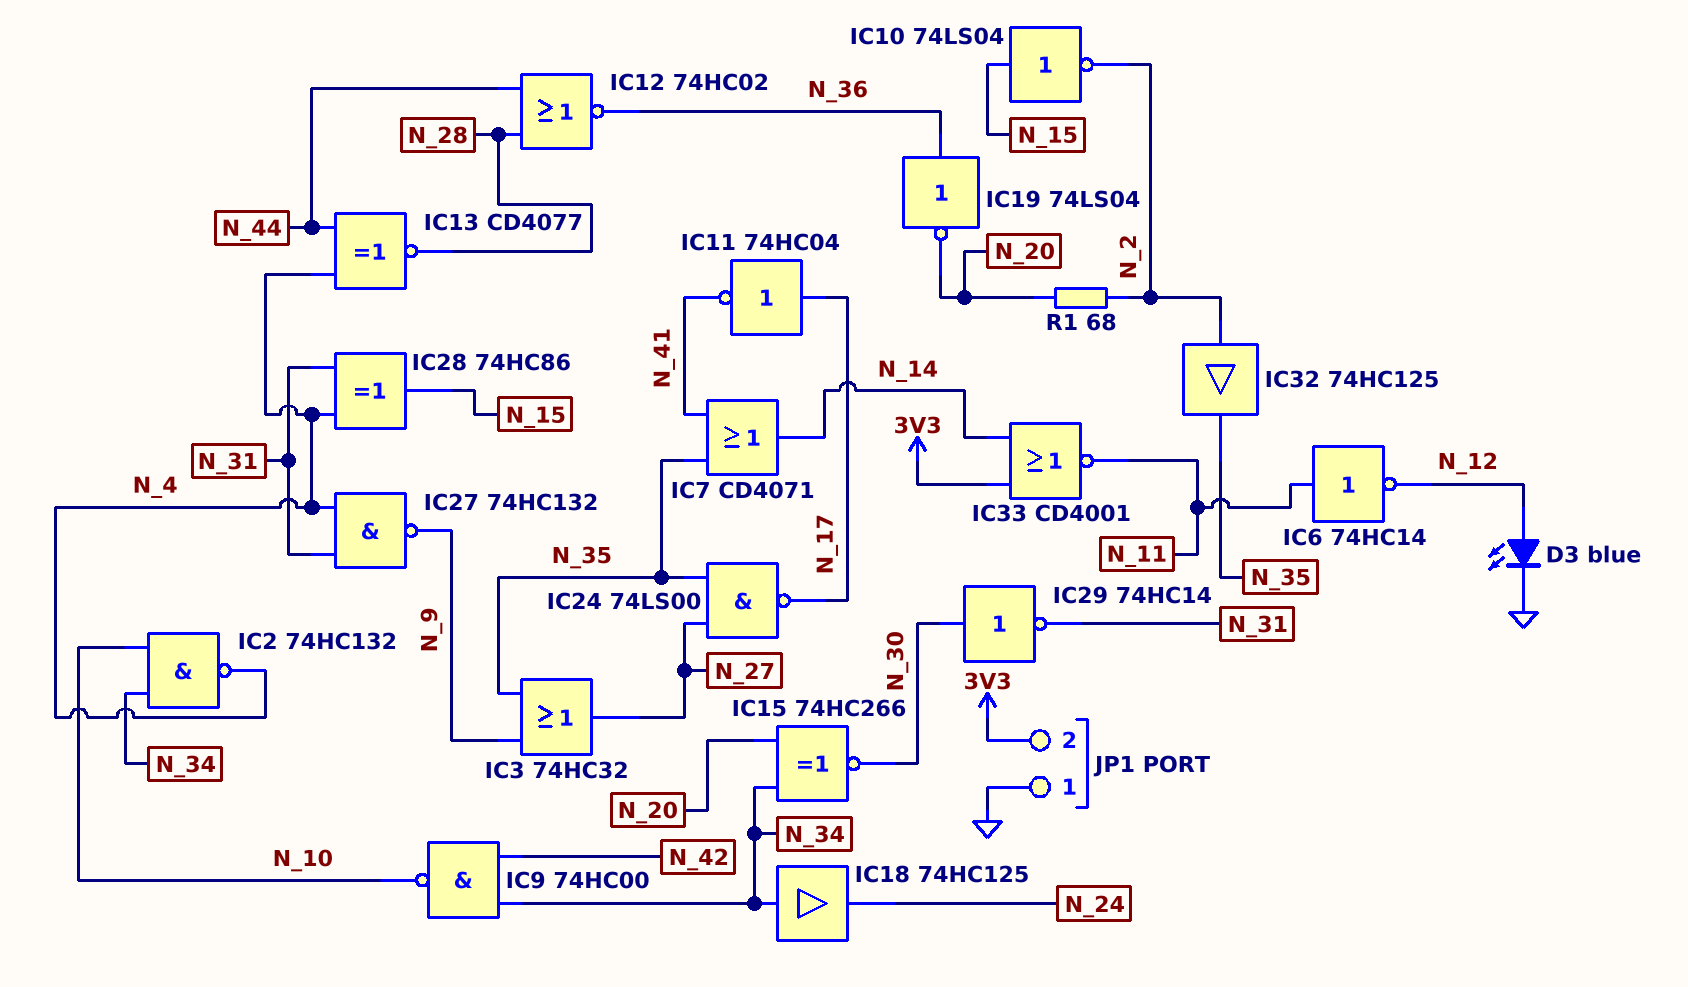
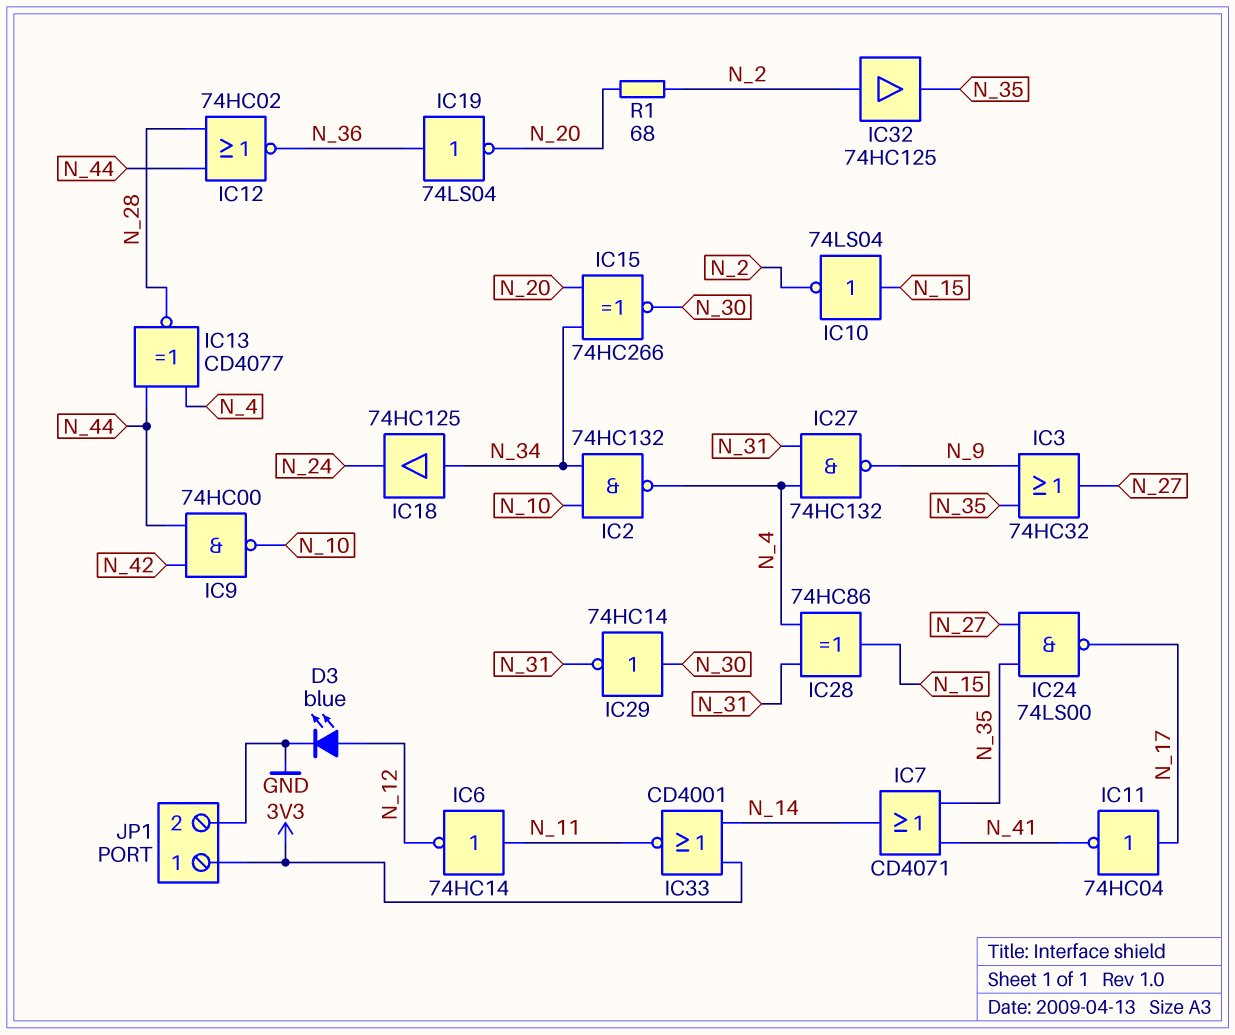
IC9: NAND 74HC00 (in N_34, in N_42, out N_10) -> NAND 74HC00 (in N_42, in N_44, out N_10)
JP1 pin 1: GND -> 3V3
JP1 pin 2: 3V3 -> GND

